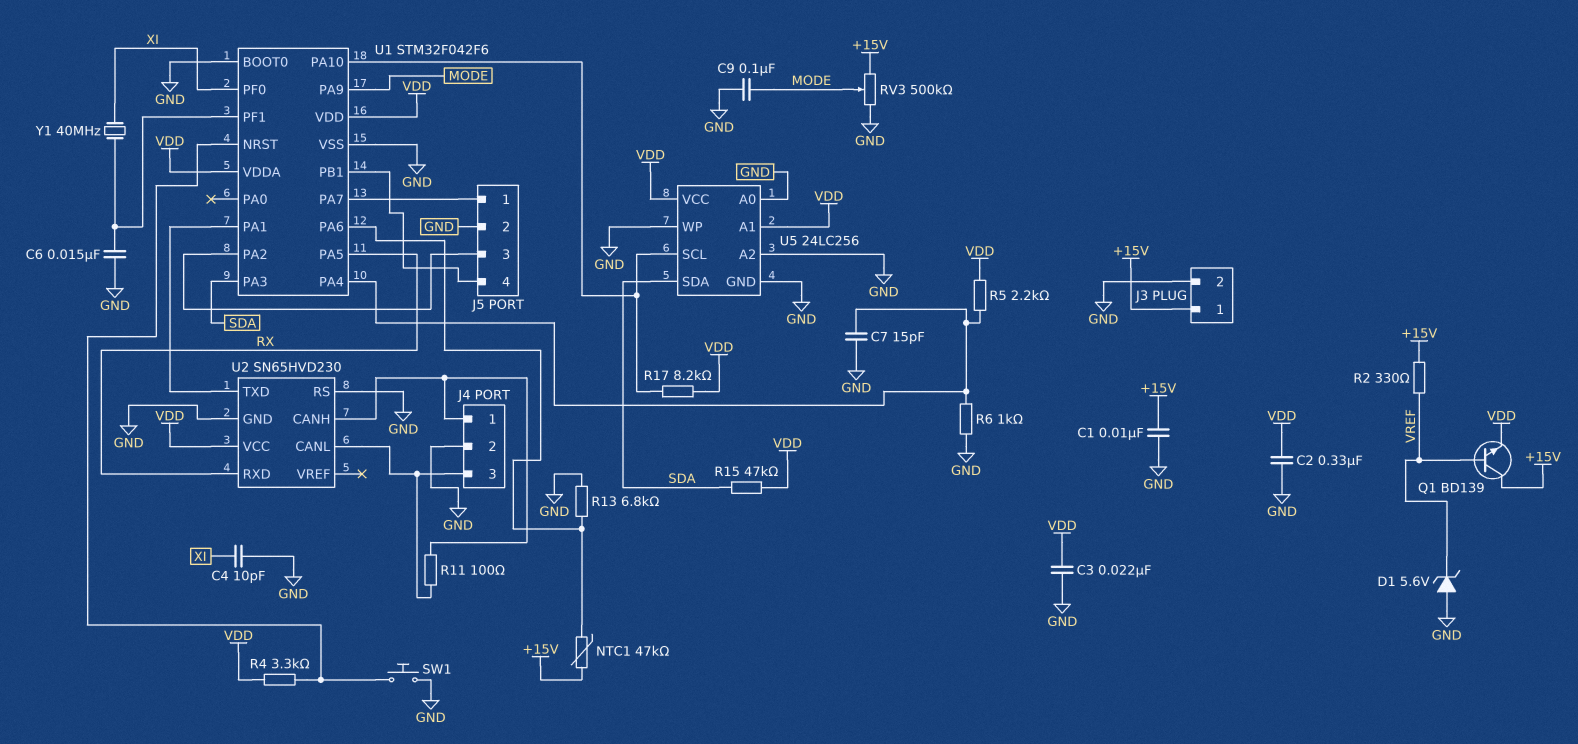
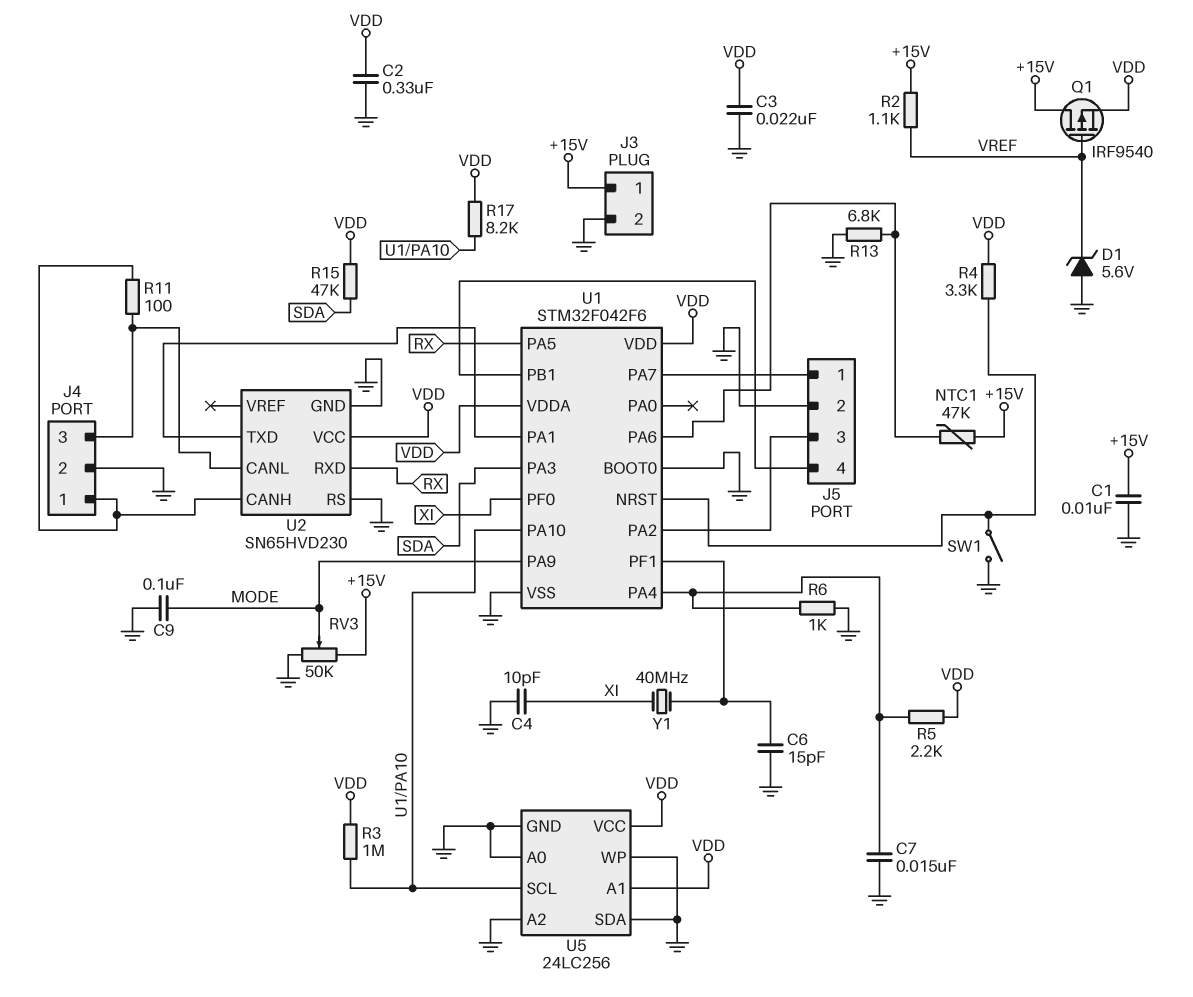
C6: 15nF (GND, U1/PF1) -> 15pF (GND, U1/PF1)
C7: 15pF (GND, U1/PA4) -> 15nF (GND, U1/PA4)
Q1: NPN BD139 (B VREF, C +15V, E VDD) -> PMOS IRF9540 (G VREF, D +15V, S VDD)
R2: 330 (+15V, VREF) -> 1.1k (+15V, VREF)
R3: none -> 1M (U1/PA10, VDD)
RV3: 500k (+15V, GND, wiper MODE) -> 50k (+15V, GND, wiper MODE)
SW1: button (GND, U1/NRST) -> switch (GND, U1/NRST)
U5 pin SDA: SDA -> GND

